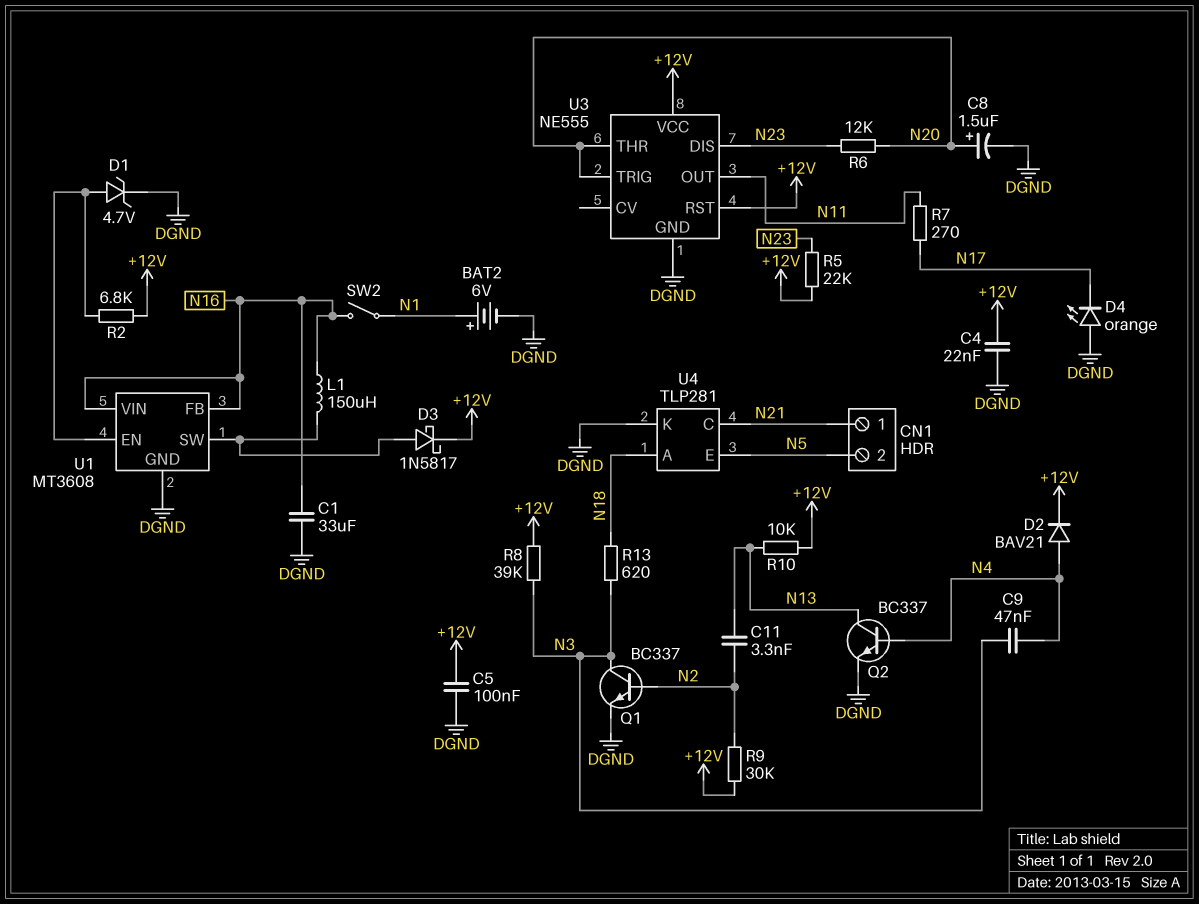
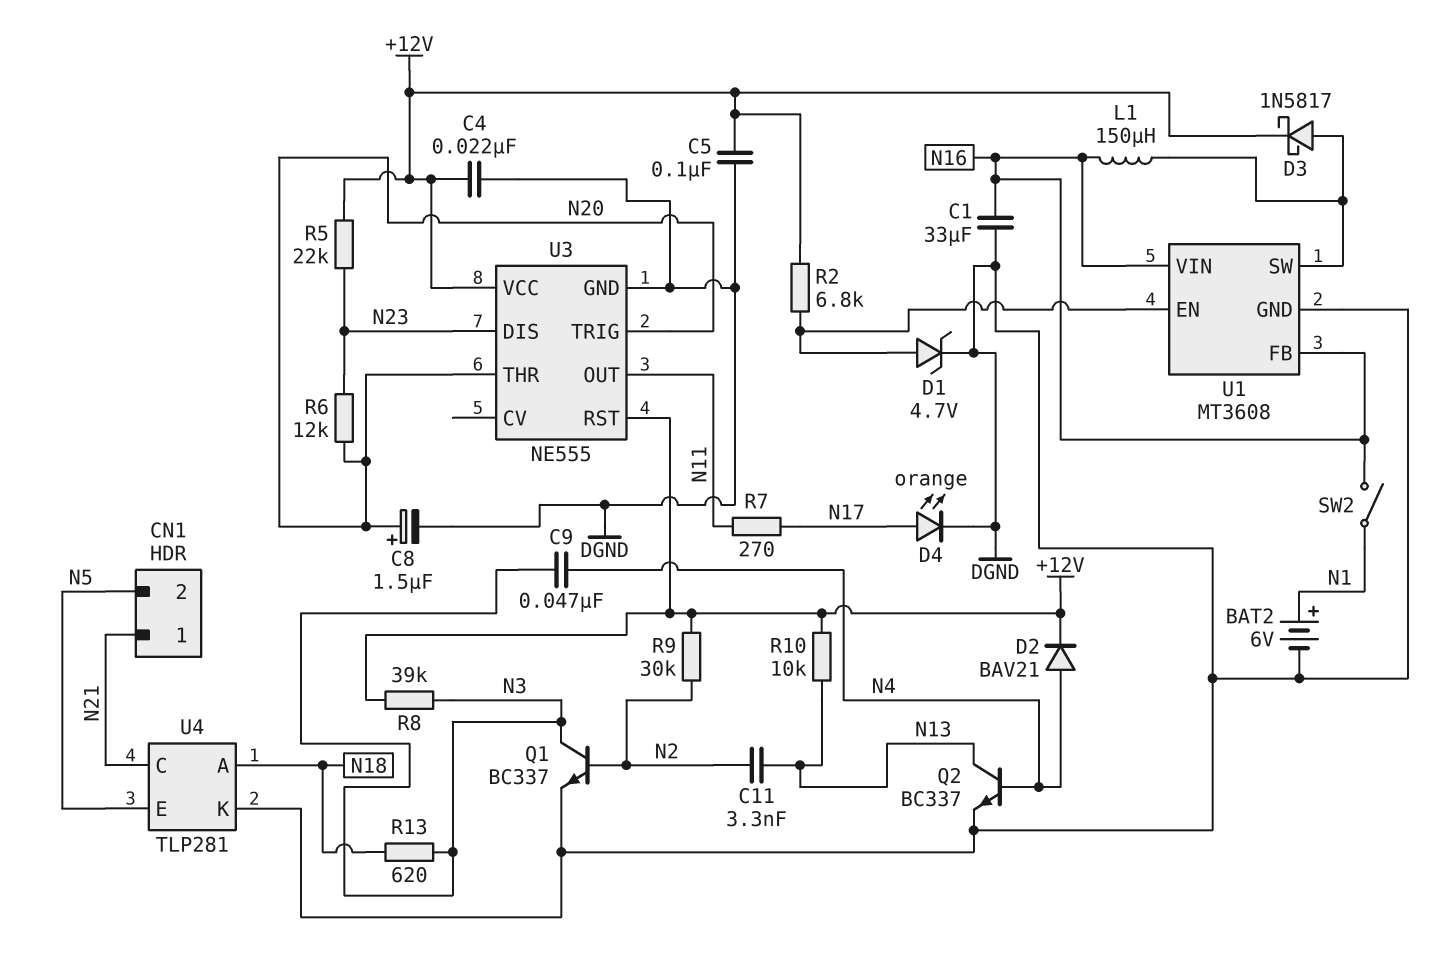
D4: LED orange (A DGND, K N17) -> LED orange (A N17, K DGND)

